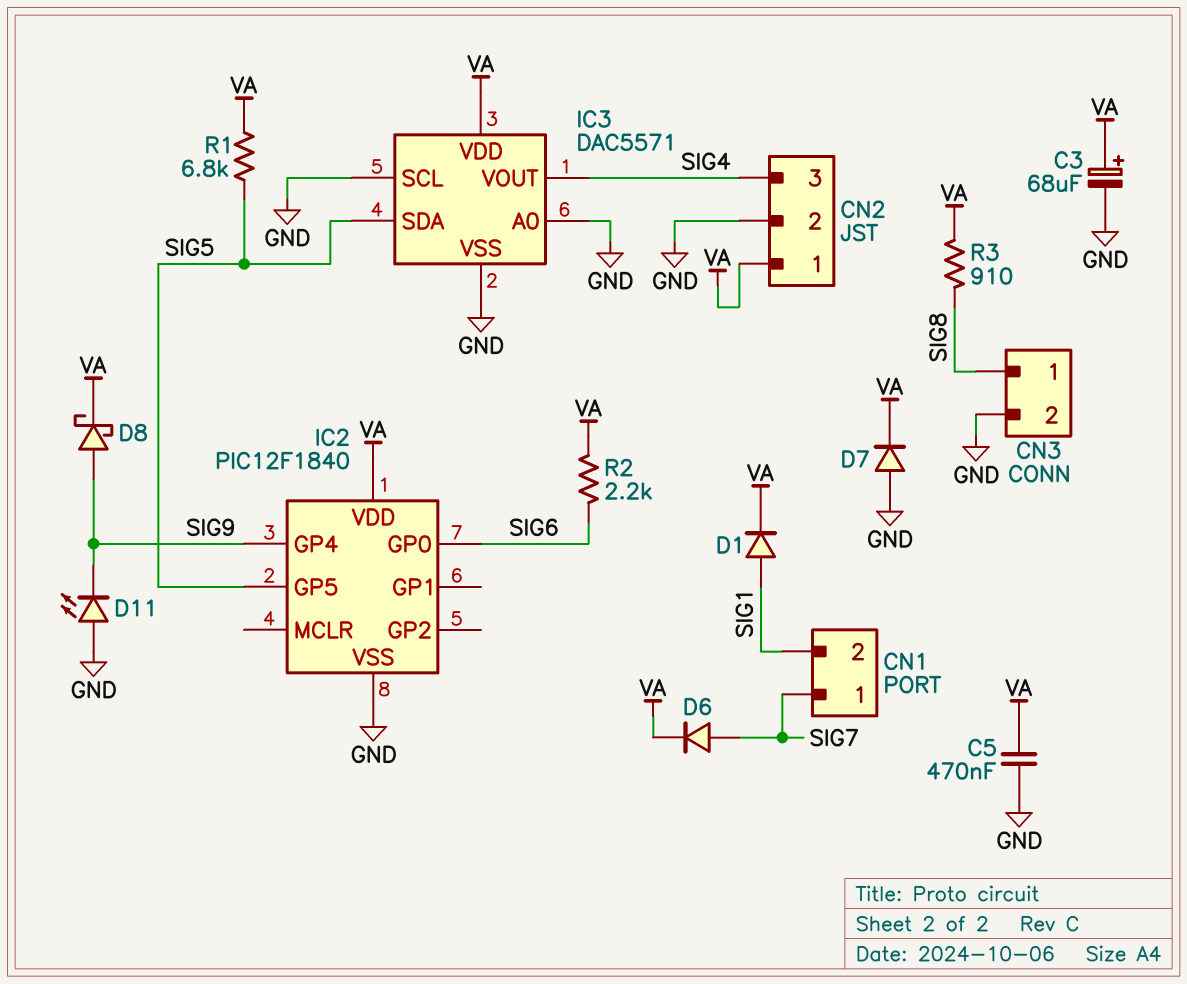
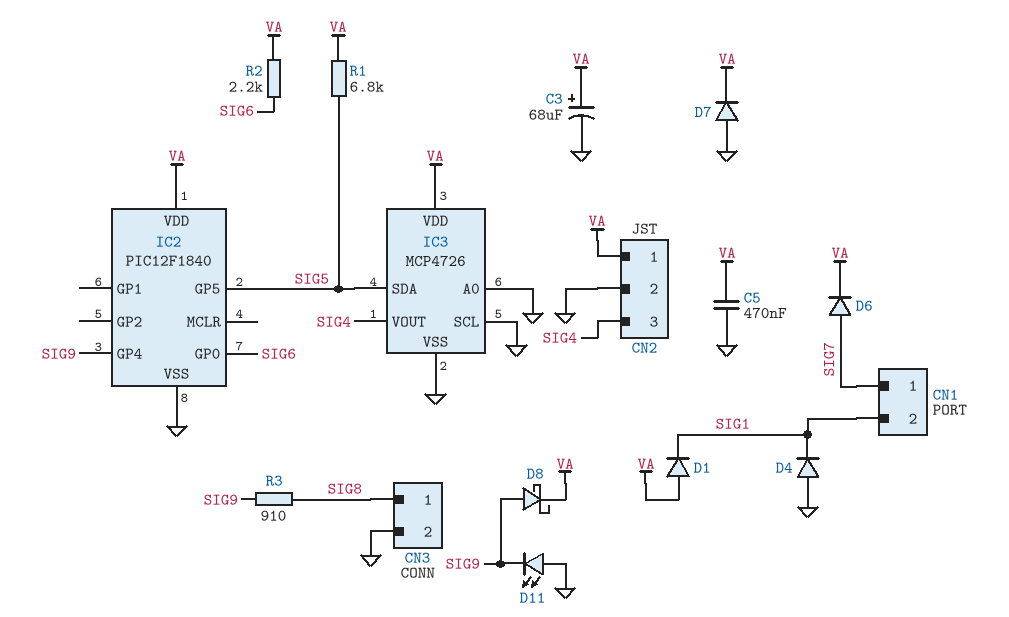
D1: diode (A SIG1, K VA) -> diode (A VA, K SIG1)
D4: none -> diode (A GND, K SIG1)
IC3: DAC5571 -> MCP4726
R3: 910 (SIG8, VA) -> 910 (SIG8, SIG9)

